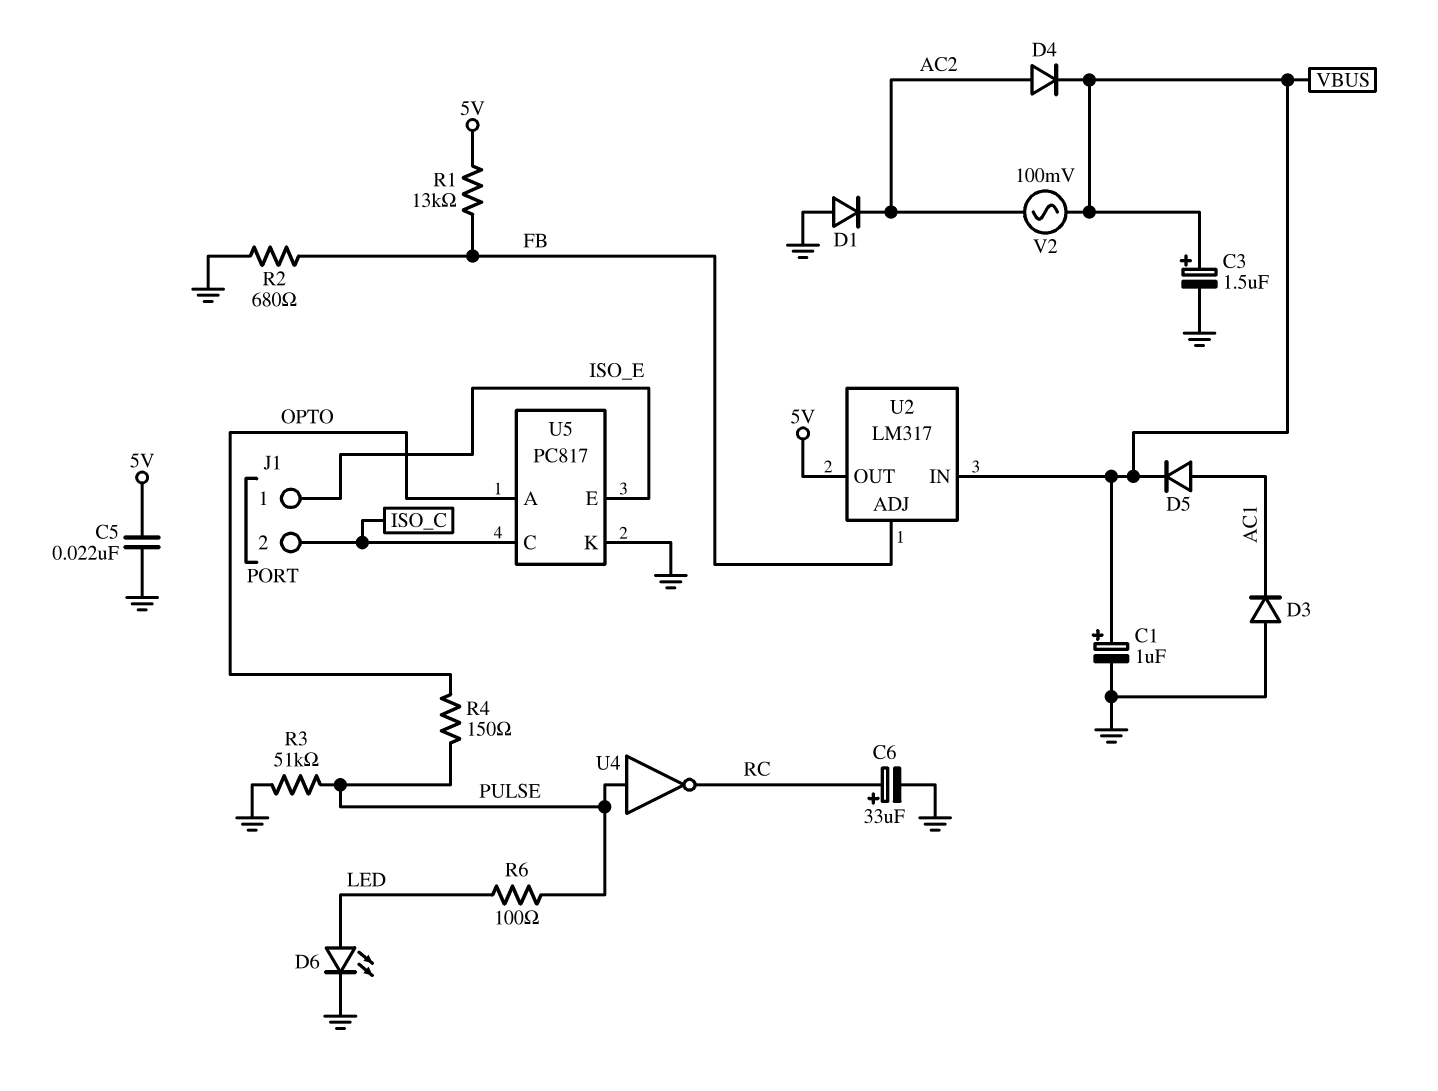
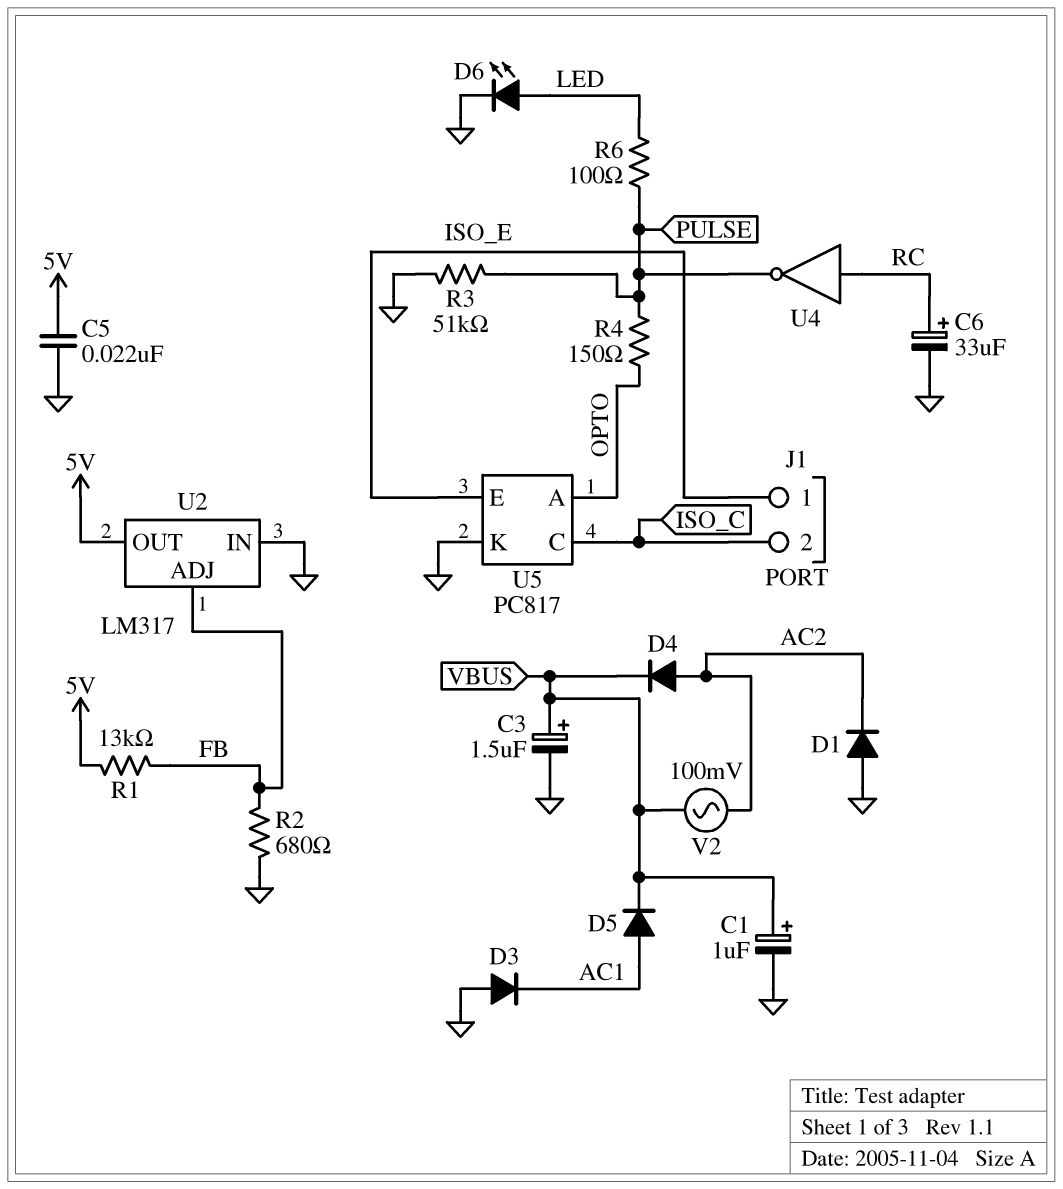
U2 pin IN: VBUS -> GND
U4: NOT (in PULSE, out RC) -> NOT (in RC, out PULSE)

